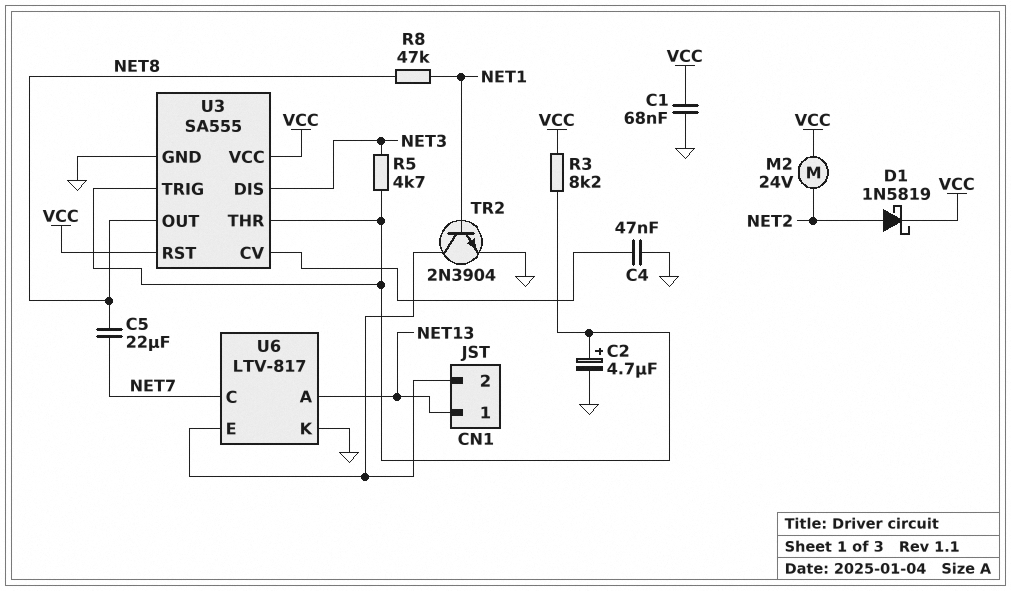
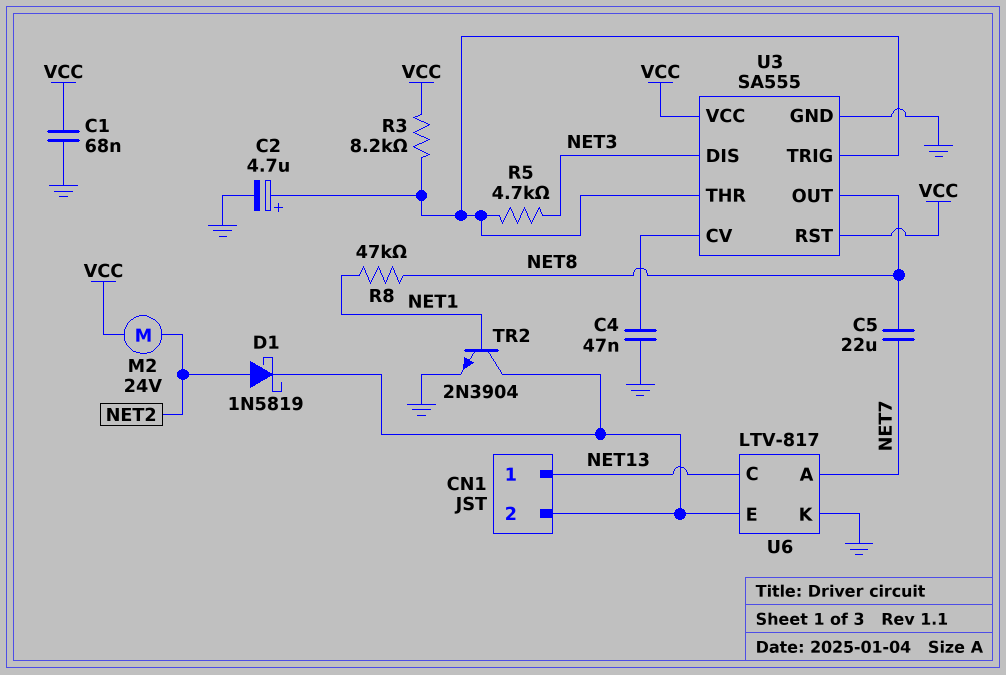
D1: schottky 1N5819 (A NET2, K VCC) -> schottky 1N5819 (A NET2, K CN1/2)
U6 pin A: NET13 -> NET7
U6 pin C: NET7 -> NET13

